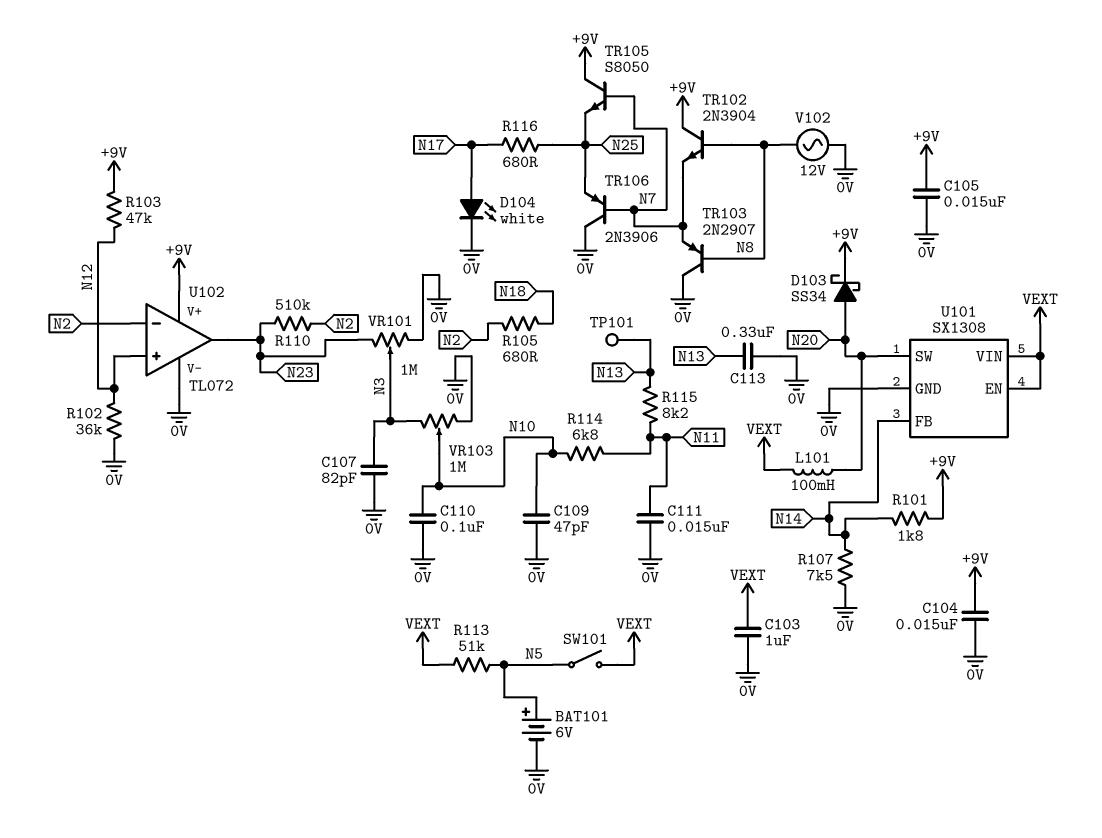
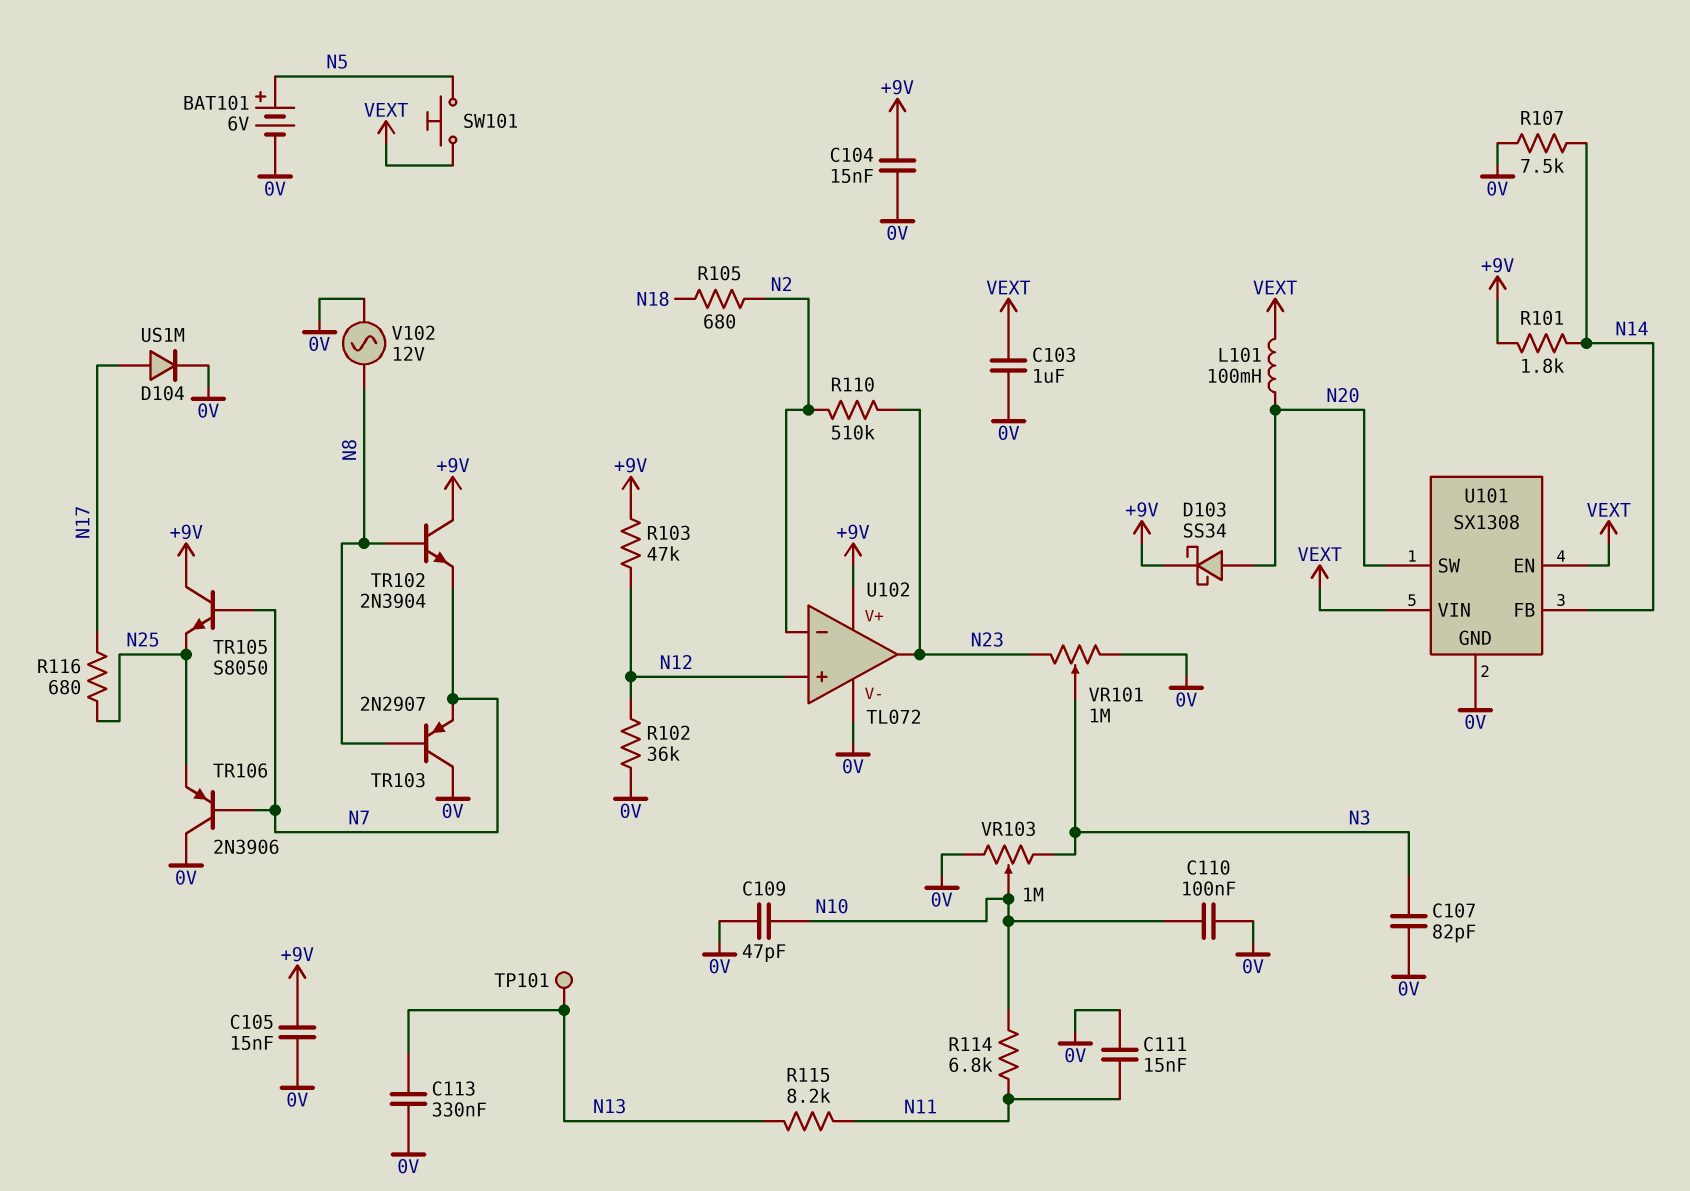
D104: LED white (A N17, K 0V) -> diode US1M (A N17, K 0V)
R113: 51k (N5, VEXT) -> none
SW101: switch (N5, VEXT) -> button (N5, VEXT)

